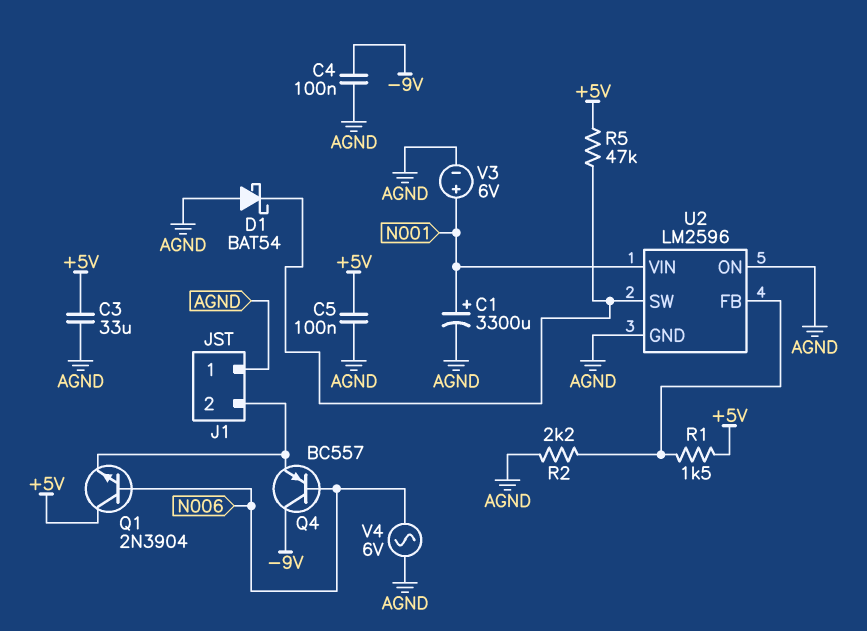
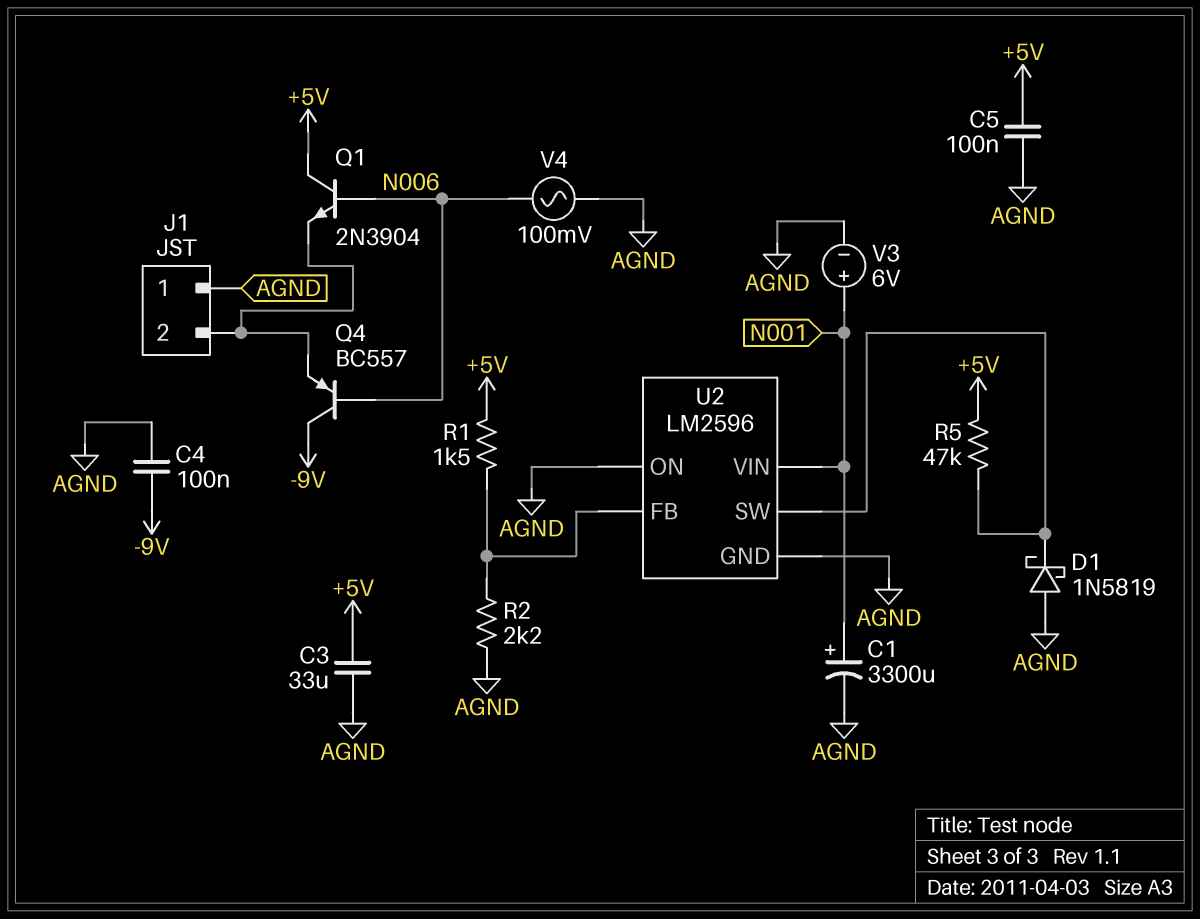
D1: schottky BAT54 (A AGND, K U2/SW) -> schottky 1N5819 (A AGND, K U2/SW)
V4: AC 6V (AGND, N006) -> AC 100mV (AGND, N006)

